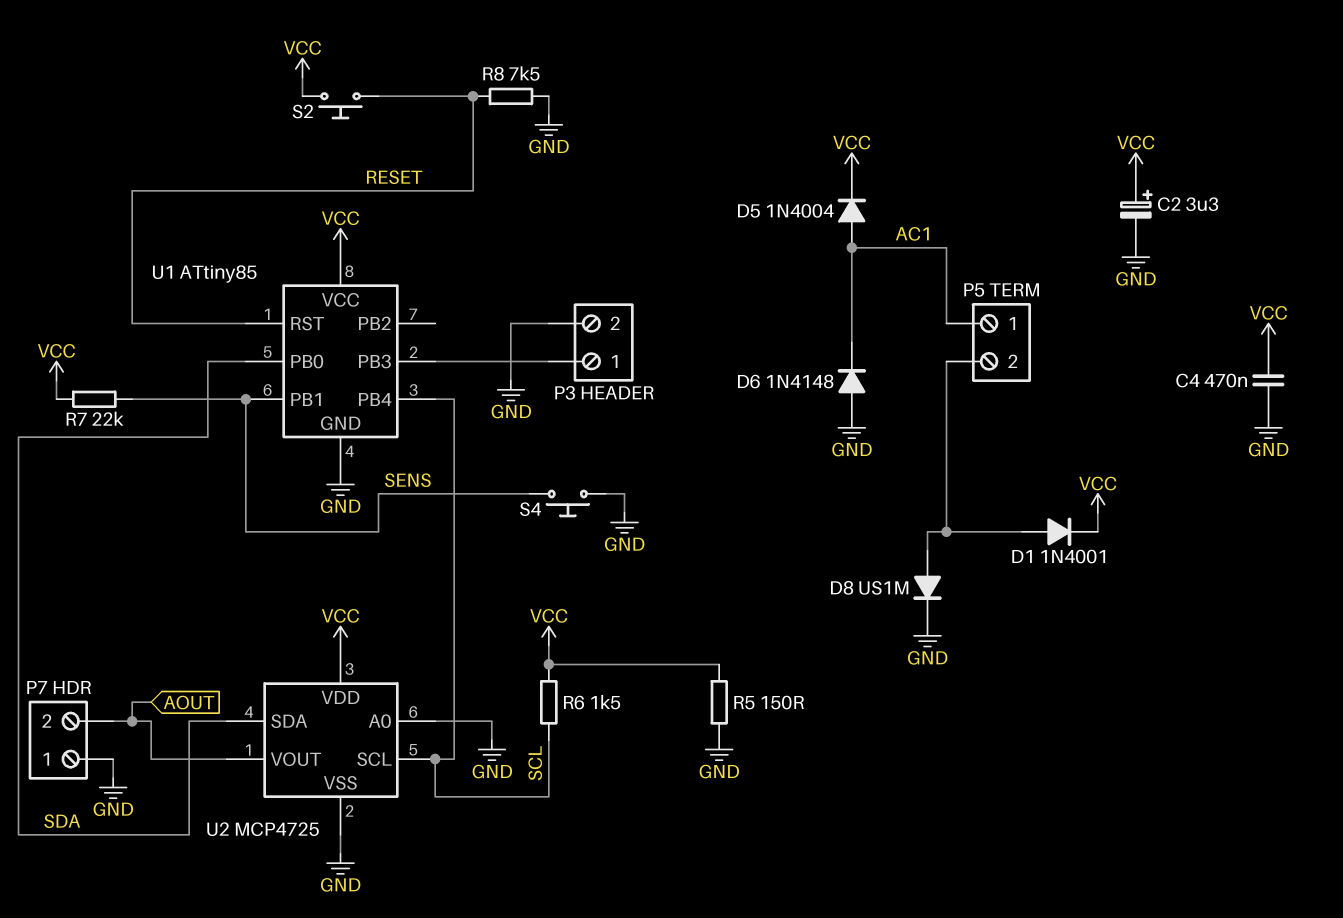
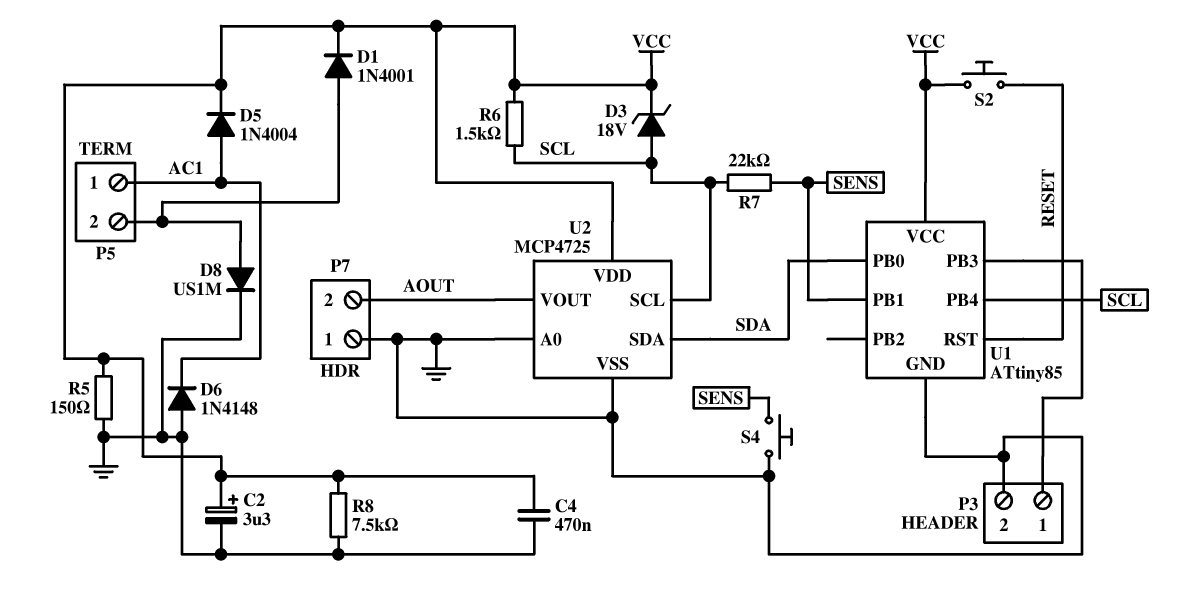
D3: none -> zener 18V (A SCL, K VCC)
R7: 22k (SENS, VCC) -> 22k (SCL, SENS)
R8: 7.5k (GND, RESET) -> 7.5k (GND, VCC)

